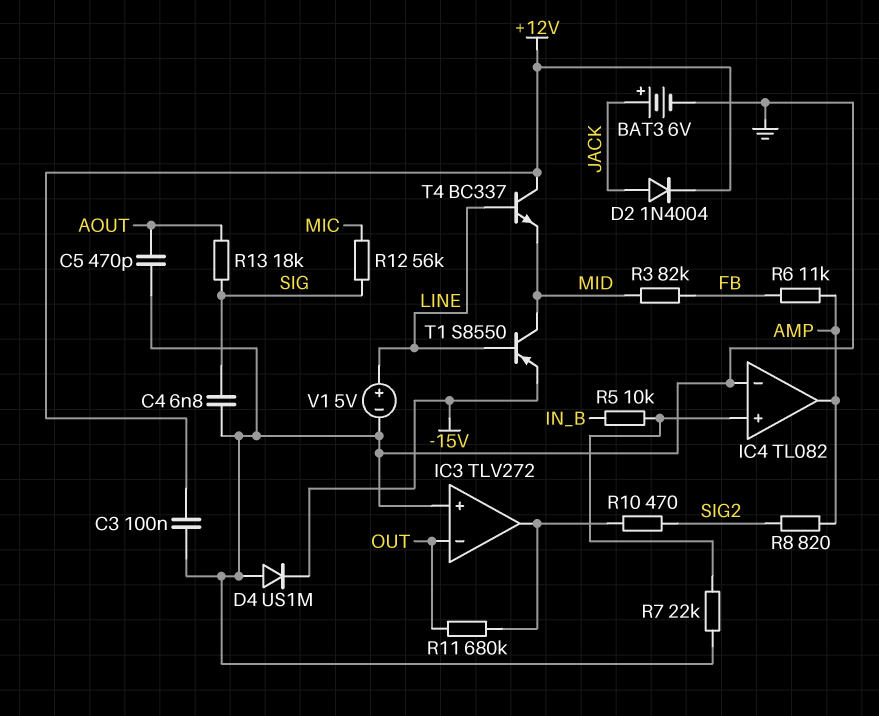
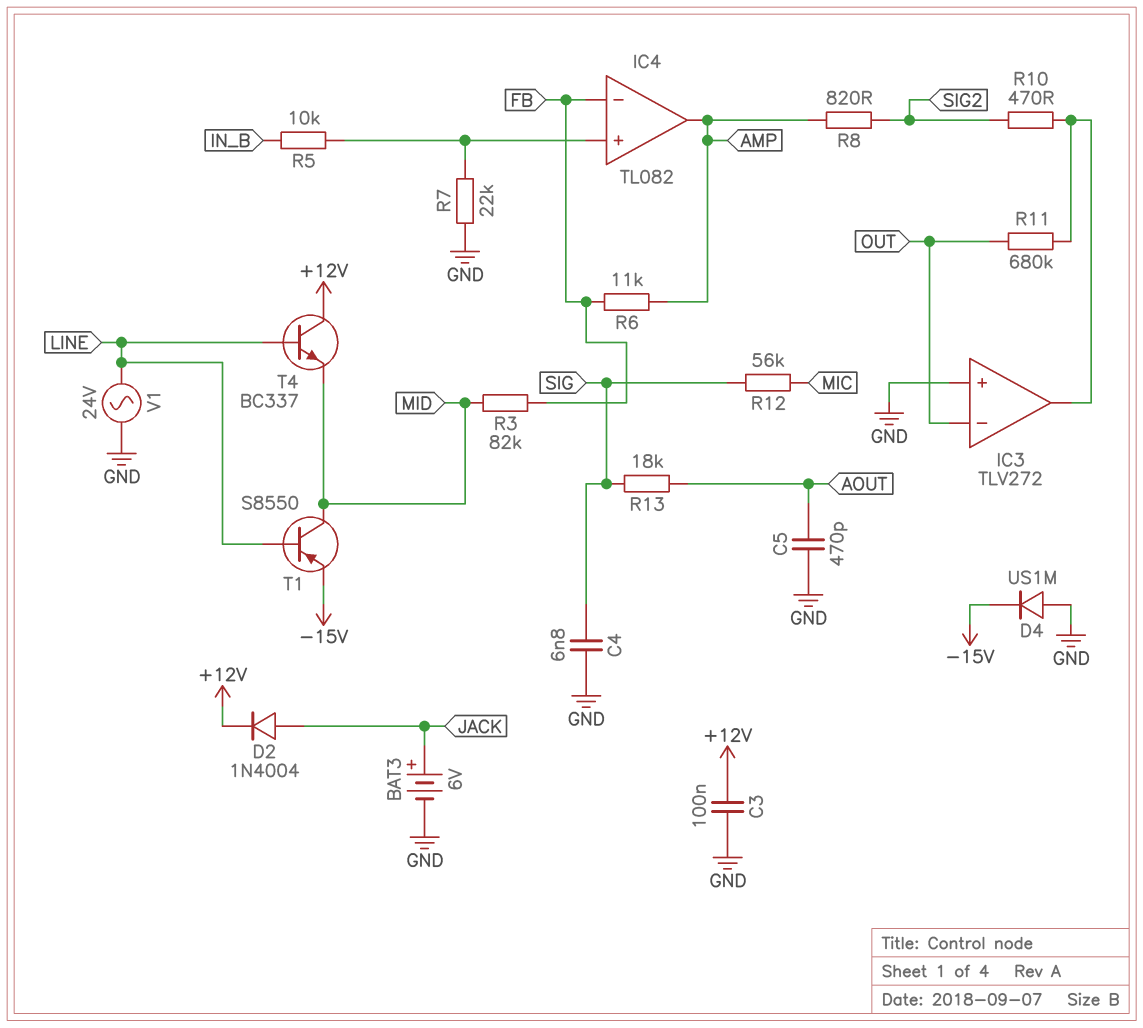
IC4 pin in-: GND -> FB
V1: 5V (plus LINE, minus GND) -> AC 24V (GND, LINE)

